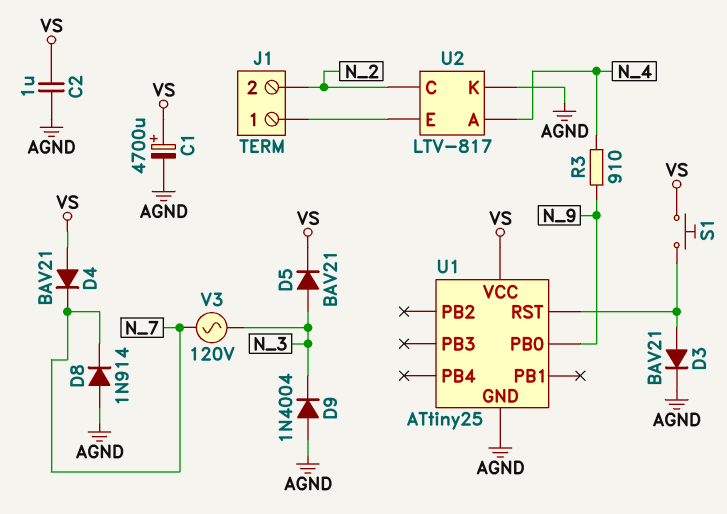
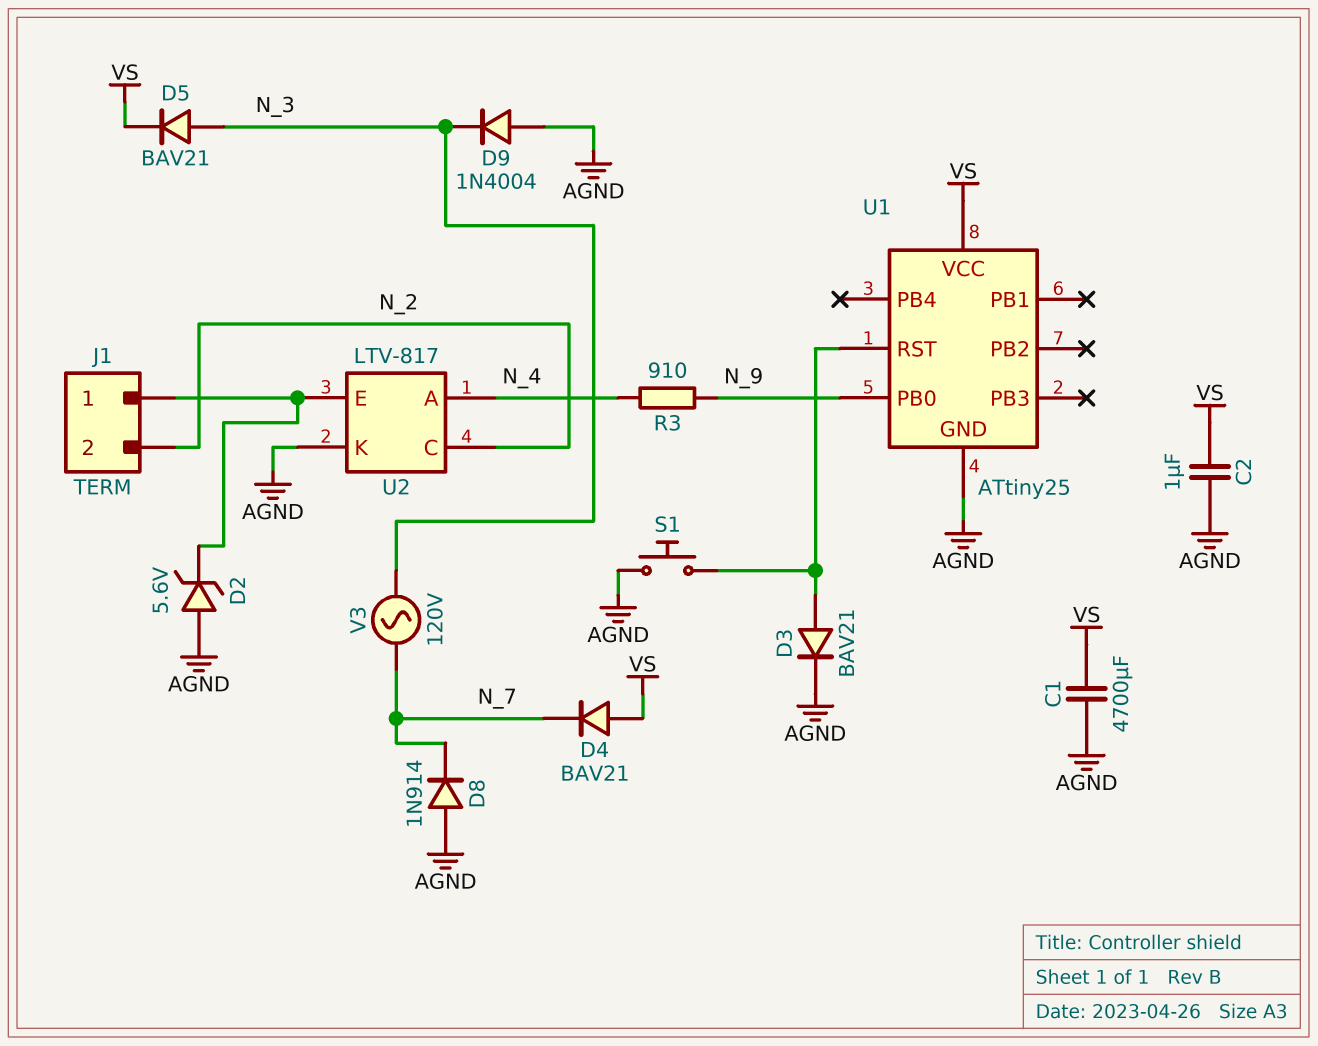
C1: 4700uF (plus VS, minus AGND) -> 4700uF (AGND, VS)
D2: none -> zener 5.6V (A AGND, K J1/1)
S1: button (U1/RST, VS) -> button (AGND, U1/RST)

